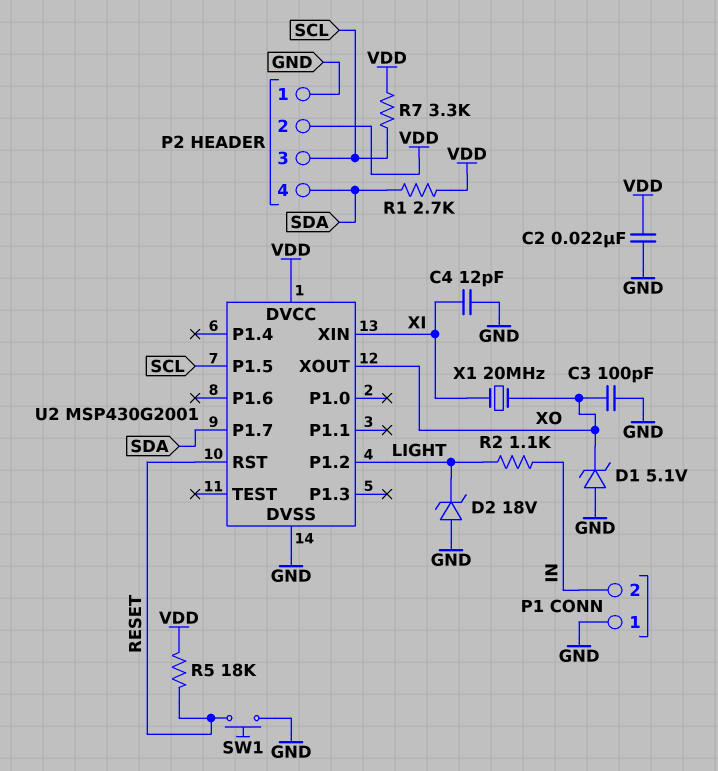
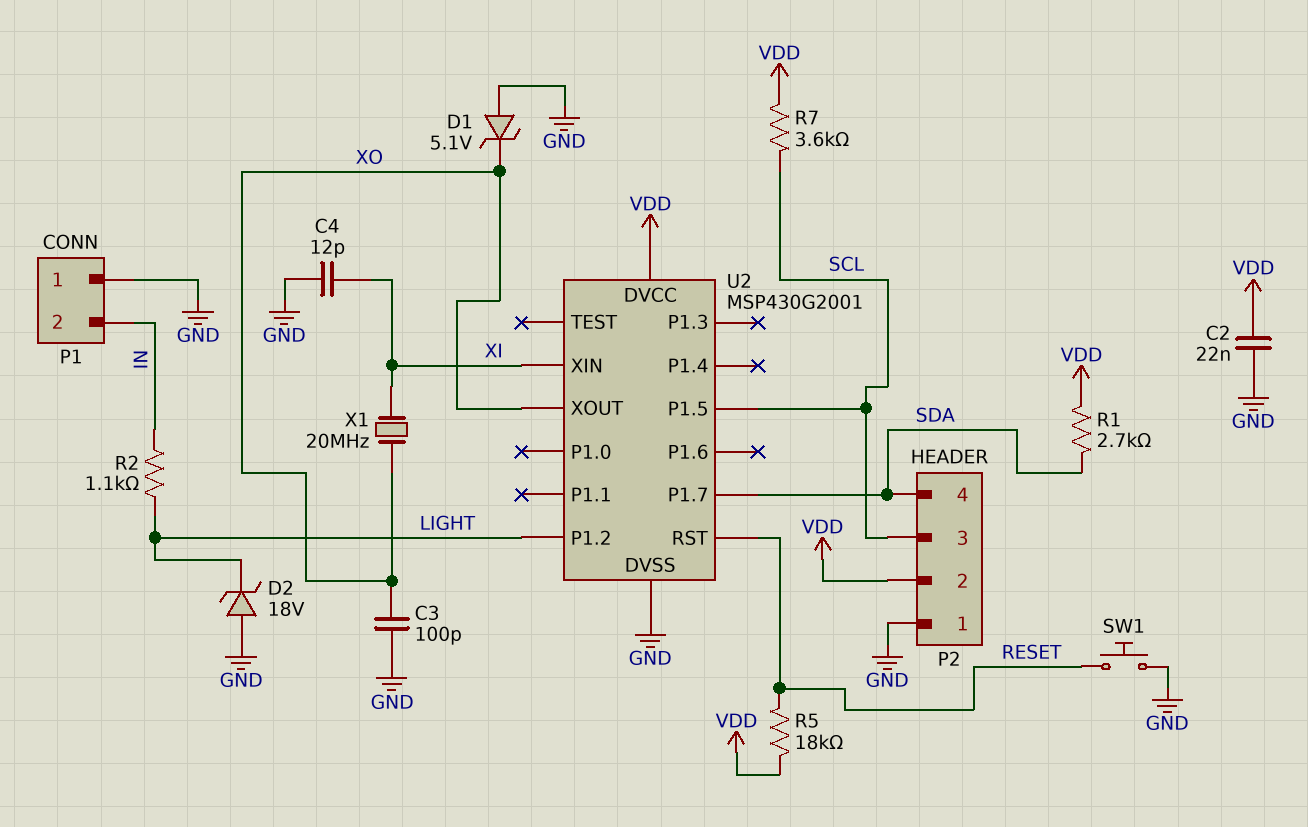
R7: 3.3k (SCL, VDD) -> 3.6k (SCL, VDD)

